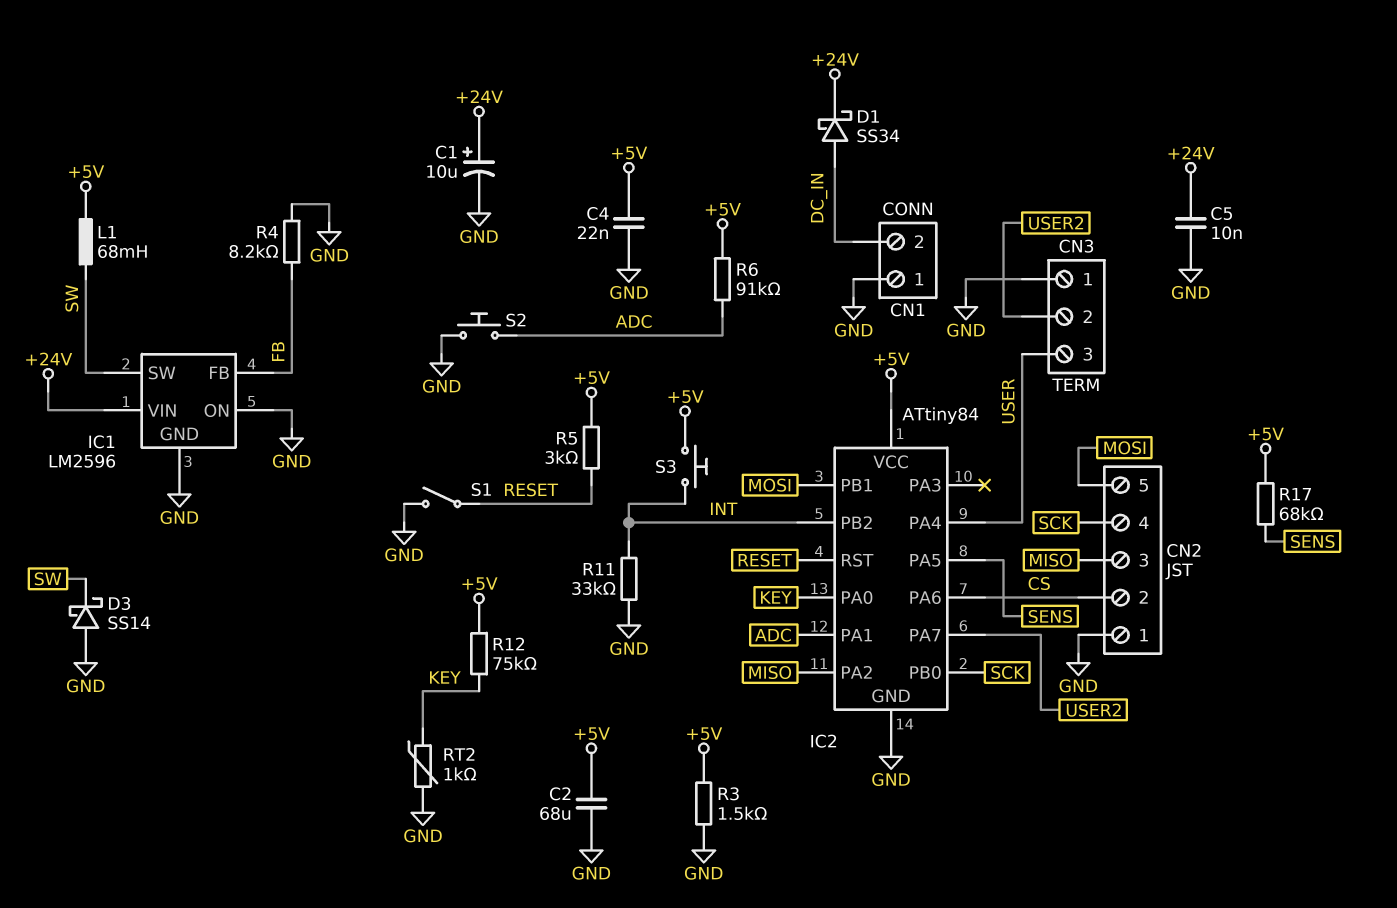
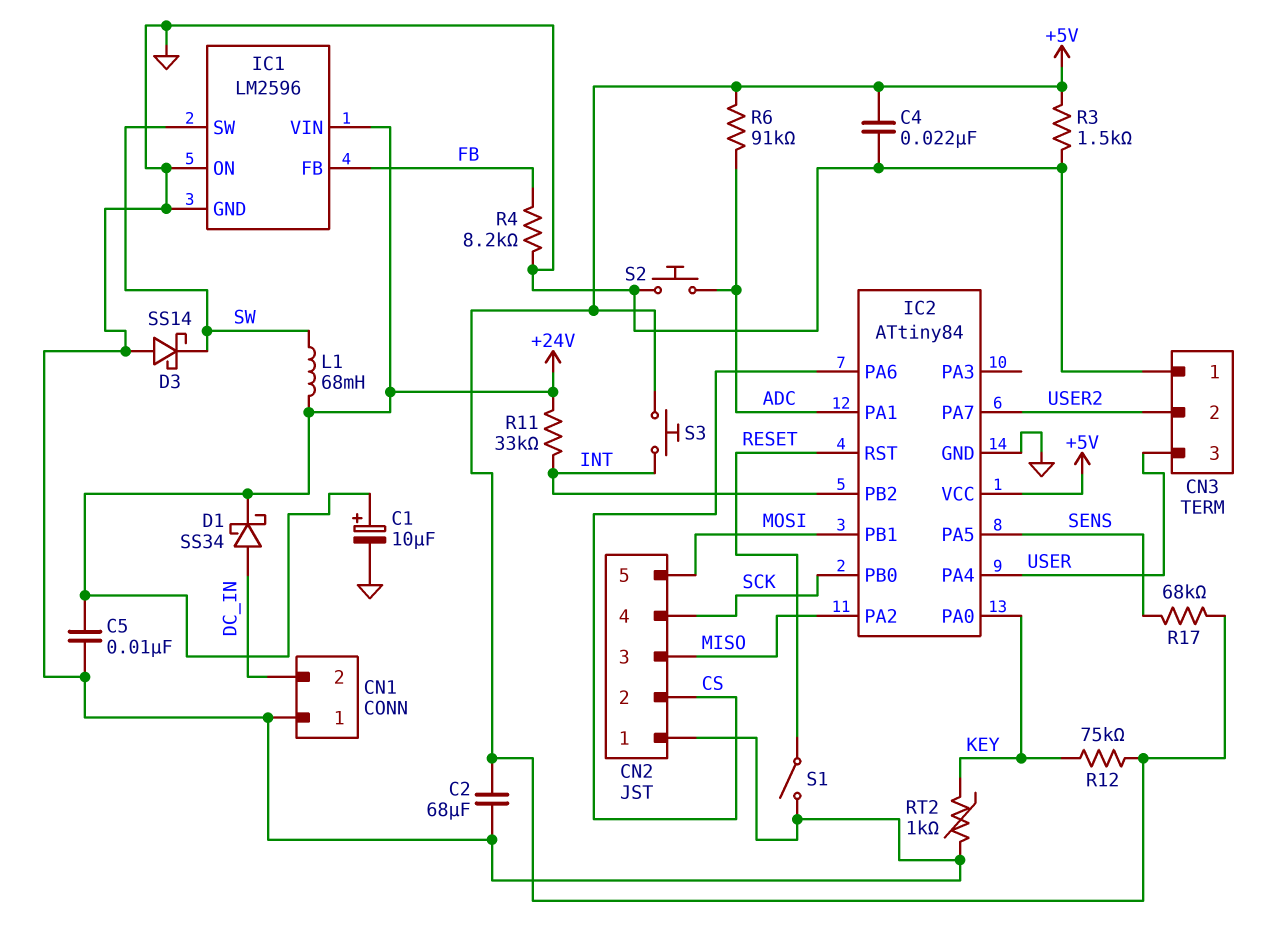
L1: 68mH (+5V, SW) -> 68mH (+24V, SW)
R5: 3k (+5V, RESET) -> none
R11: 33k (GND, INT) -> 33k (+24V, INT)

